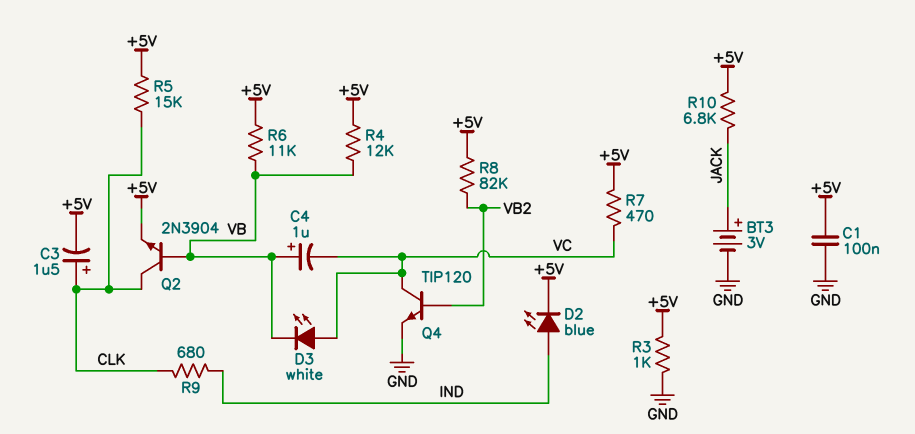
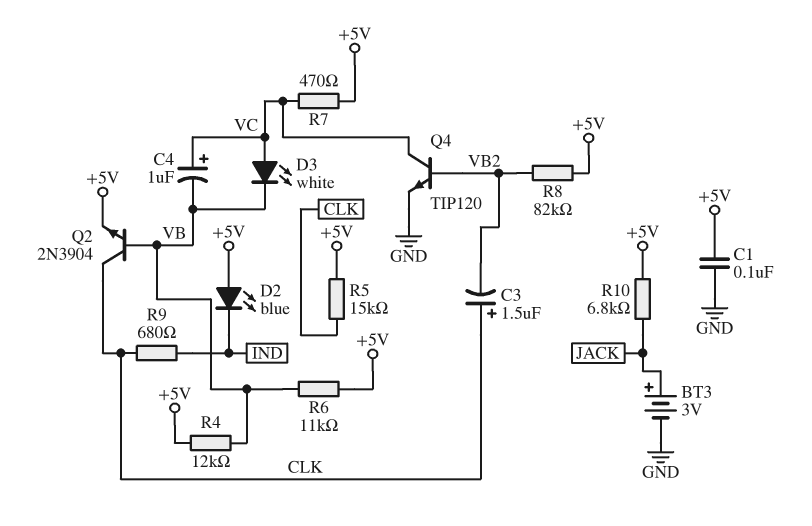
C3: 1.5uF (plus CLK, minus +5V) -> 1.5uF (plus CLK, minus VB2)
C4: 1uF (plus VB, minus VC) -> 1uF (plus VC, minus VB)
D2: LED blue (A IND, K +5V) -> LED blue (A +5V, K IND)
R3: 1k (+5V, GND) -> none

